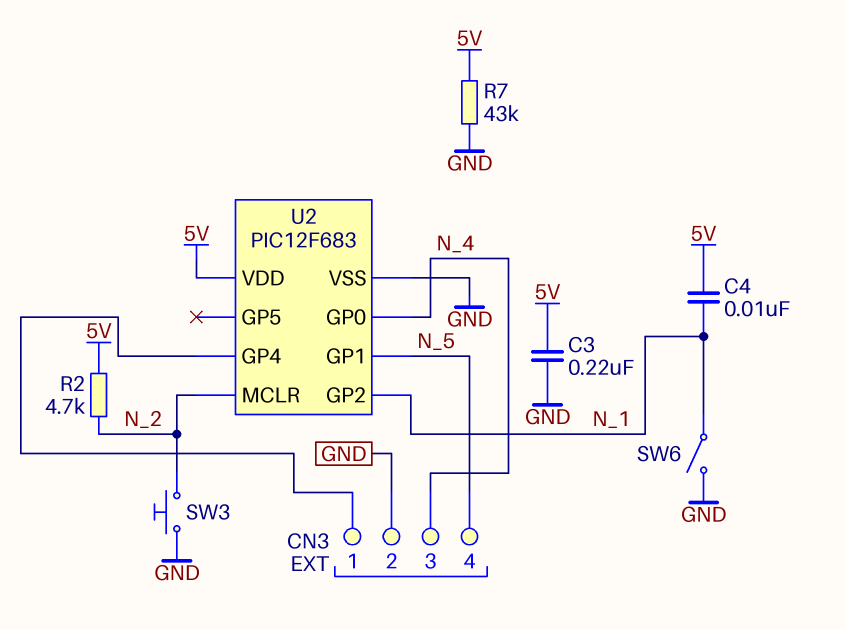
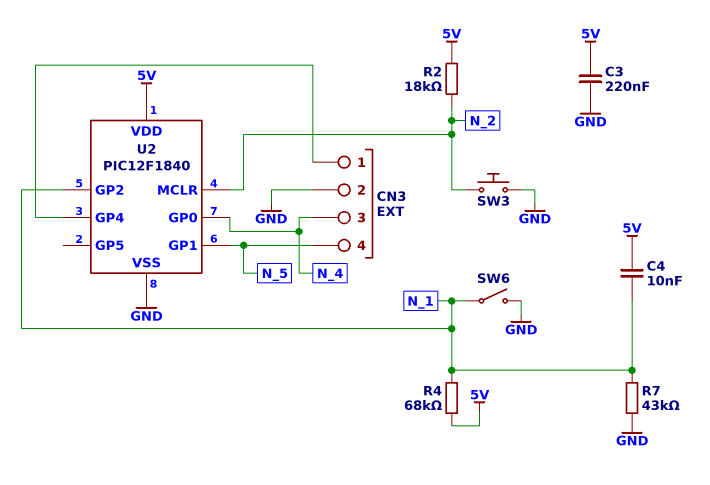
R2: 4.7k (5V, N_2) -> 18k (5V, N_2)
R4: none -> 68k (5V, N_1)
R7: 43k (5V, GND) -> 43k (GND, N_1)
U2: PIC12F683 -> PIC12F1840

